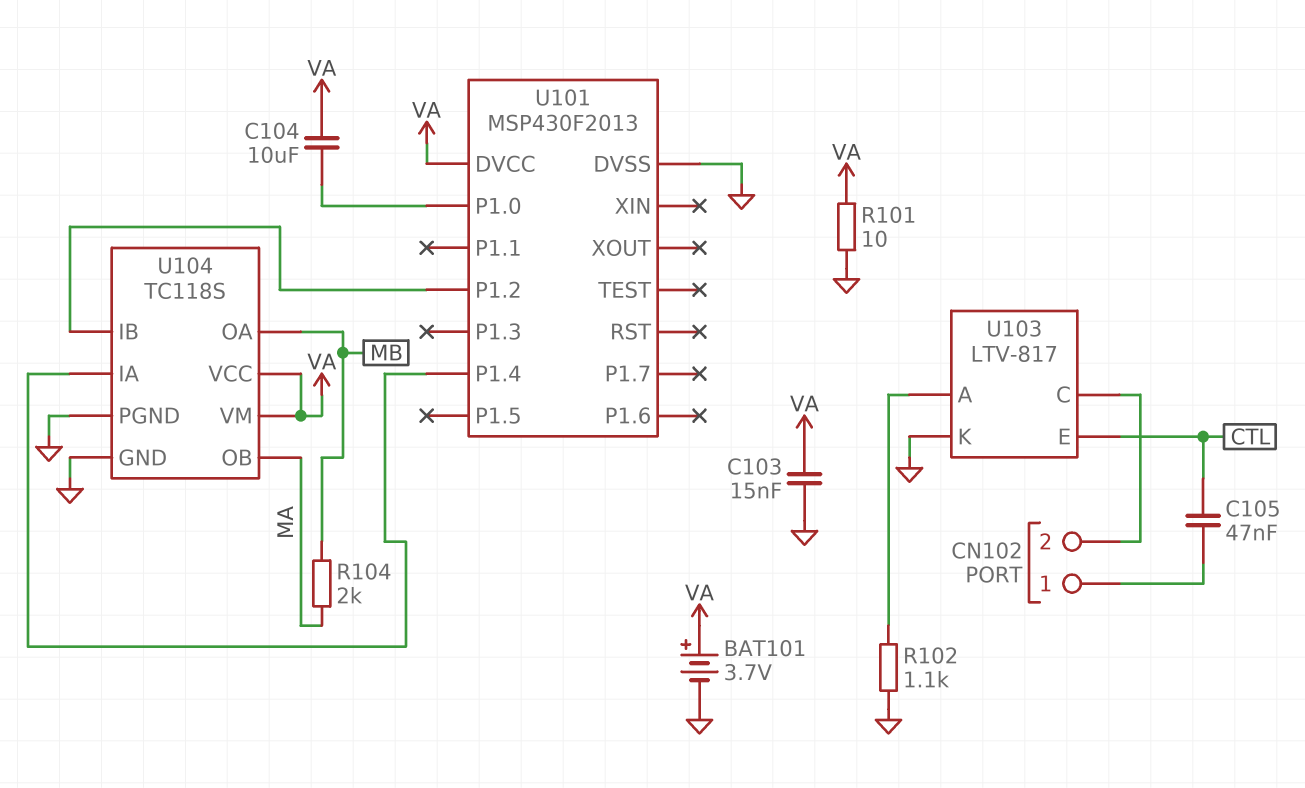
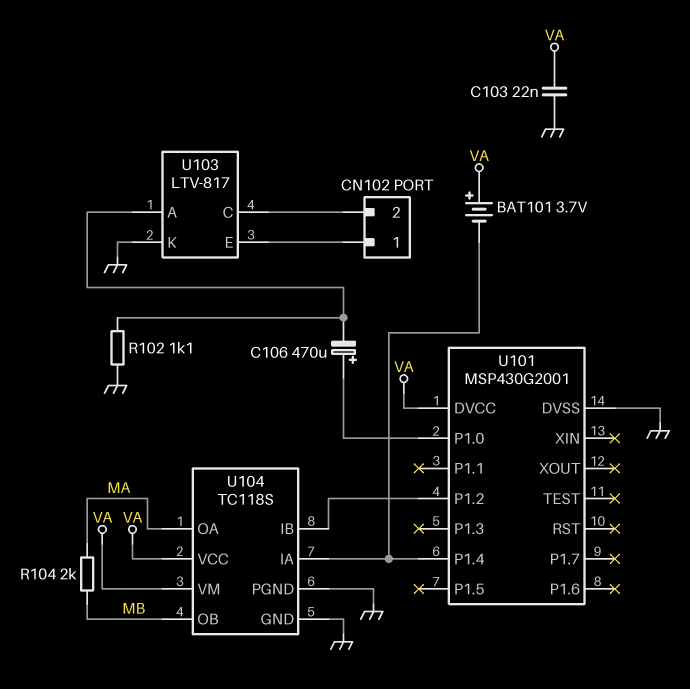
BAT101: 3.7V (plus VA, minus GND) -> 3.7V (plus VA, minus U101/P1.4)
C103: 15nF (GND, VA) -> 22nF (GND, VA)
C104: 10uF (U101/P1.0, VA) -> none
C105: 47nF (CN102/1, CTL) -> none
C106: none -> 470uF (plus U101/P1.0, minus U103/A)
R101: 10 (GND, VA) -> none
U101: MSP430F2013 -> MSP430G2001
U103 pin E: CTL -> CN102/1
U104 pin OA: MB -> MA
U104 pin OB: MA -> MB

